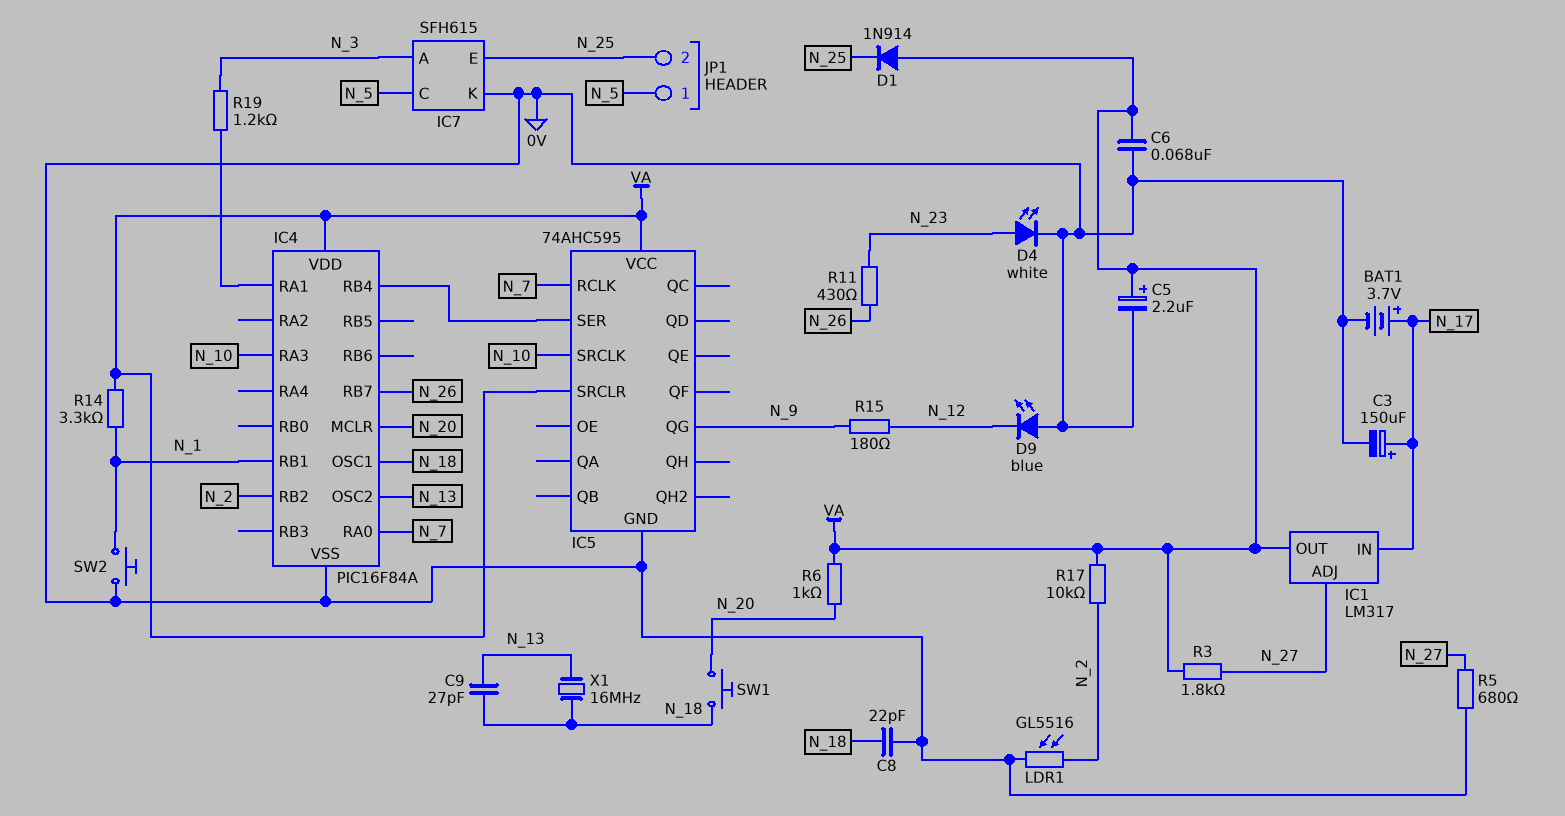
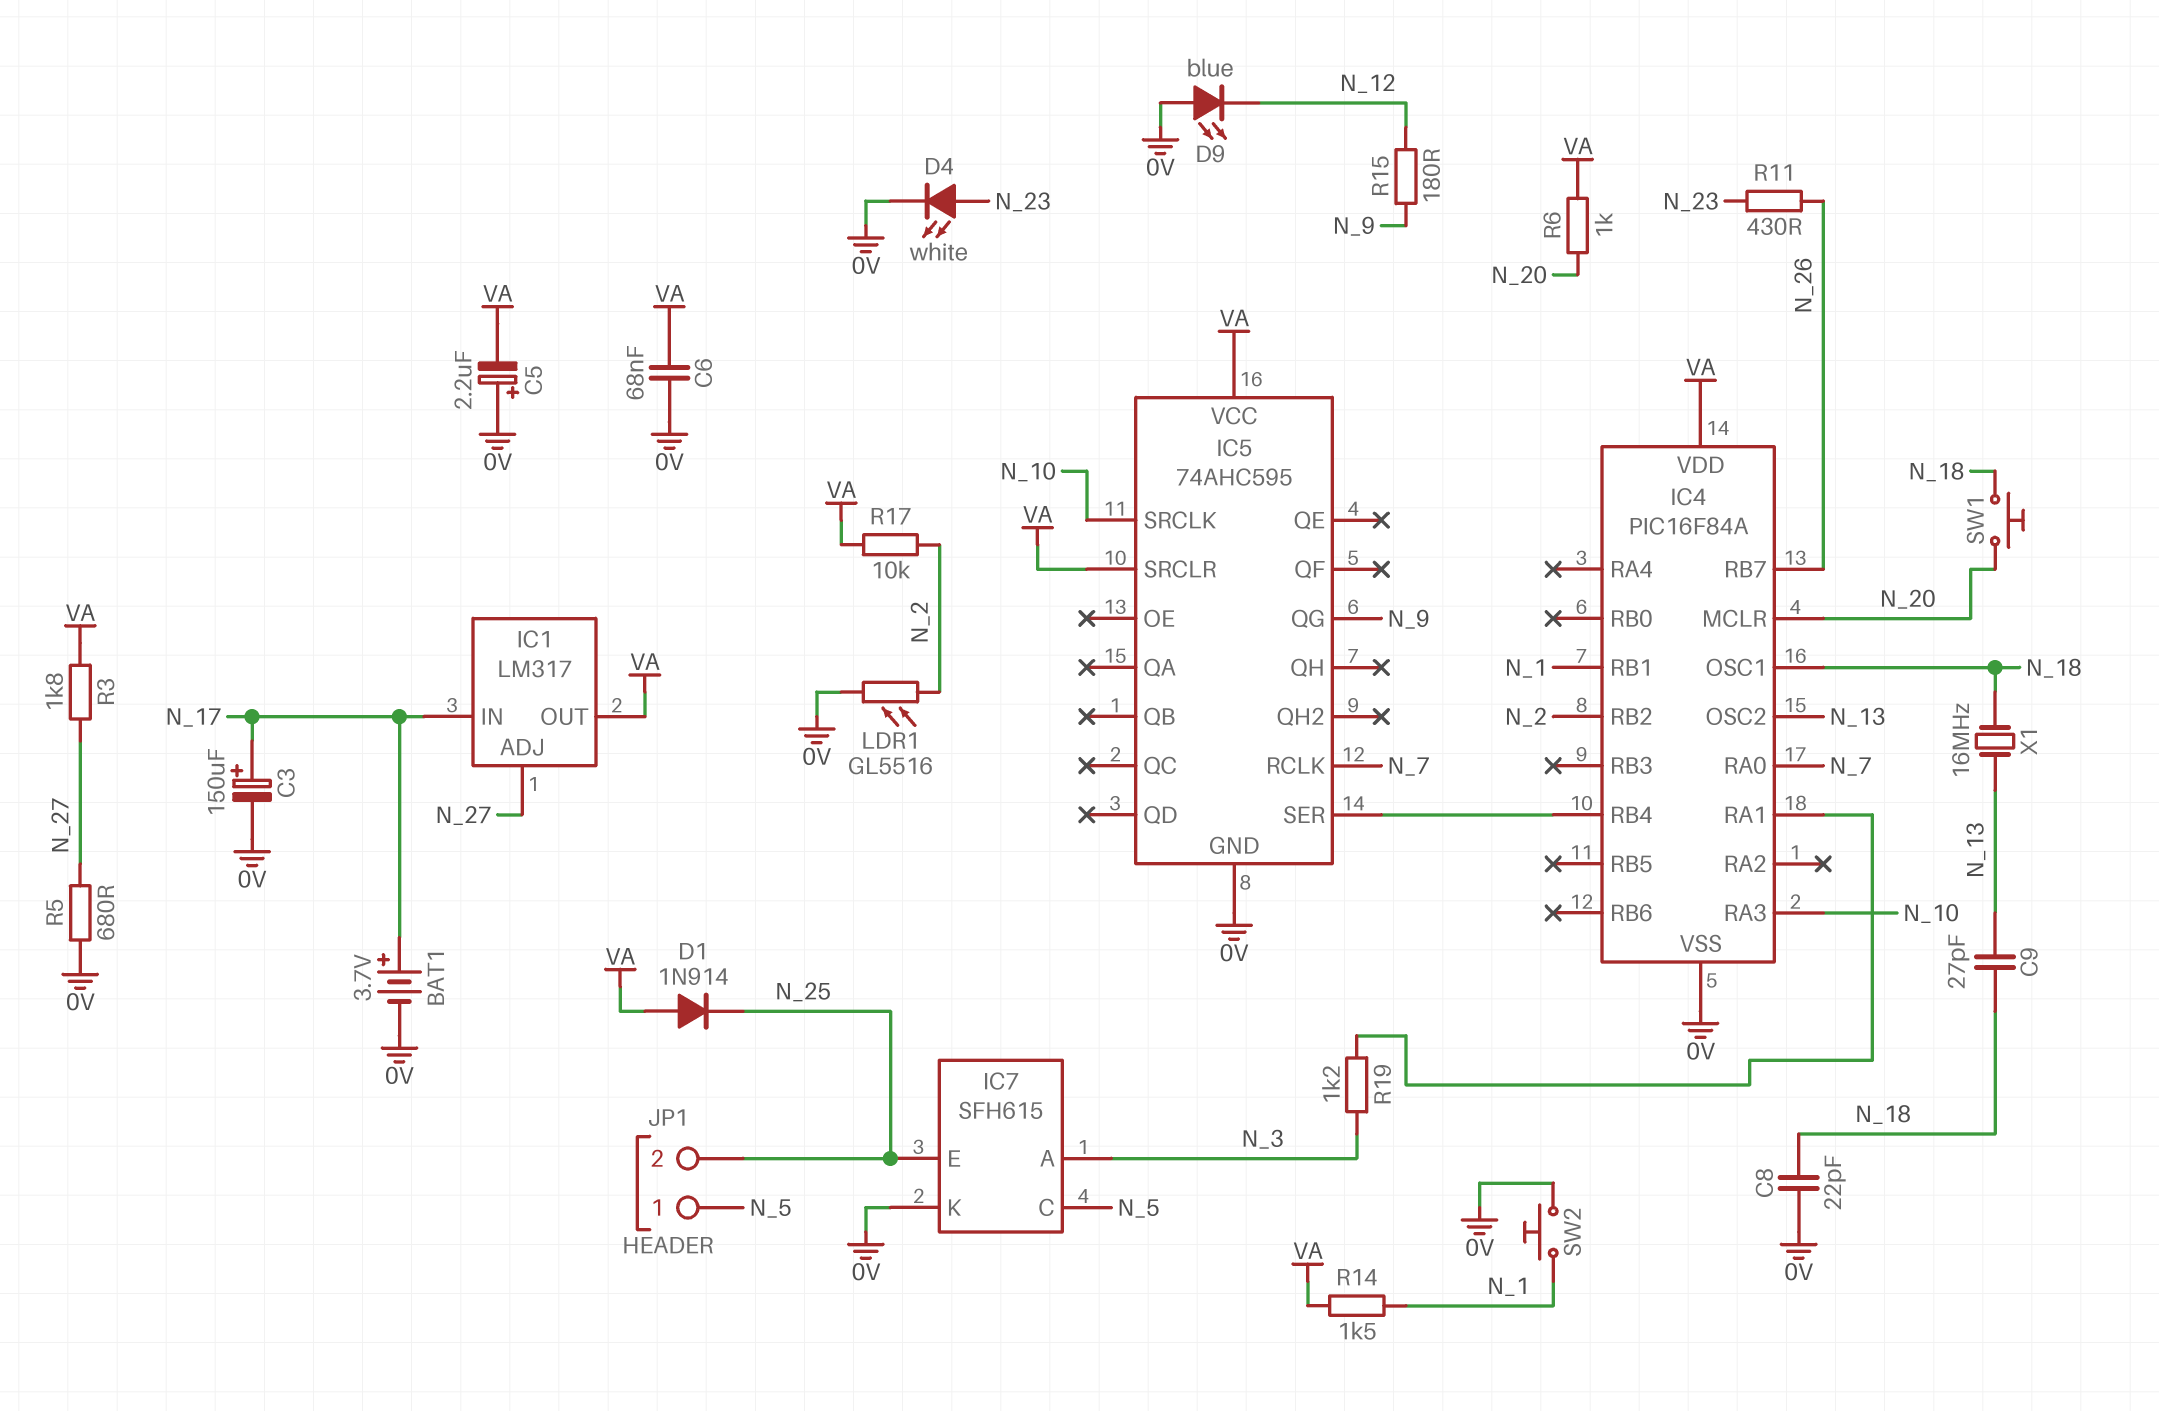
C5: 2.2uF (plus VA, minus 0V) -> 2.2uF (plus 0V, minus VA)
R14: 3.3k (N_1, VA) -> 1.5k (N_1, VA)

